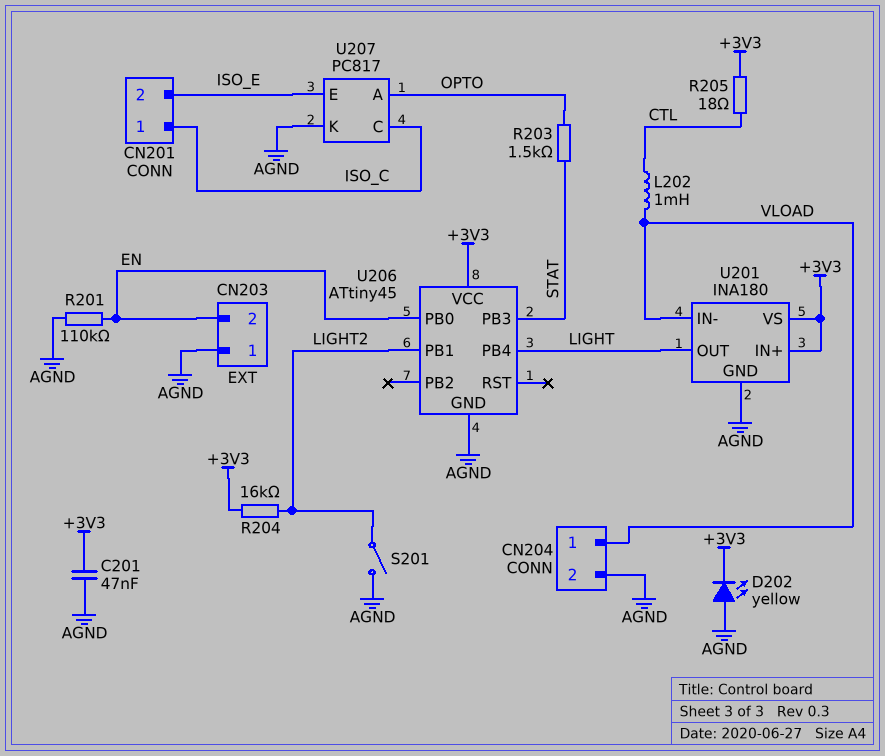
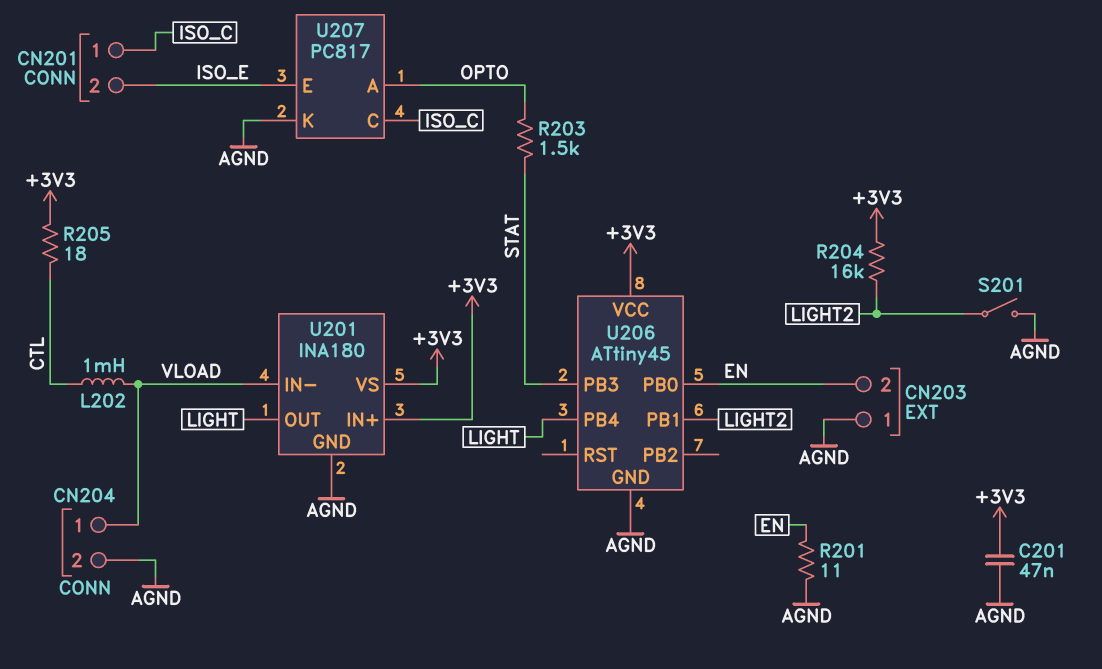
D202: LED yellow (A AGND, K +3V3) -> none
R201: 110k (AGND, EN) -> 11 (AGND, EN)

